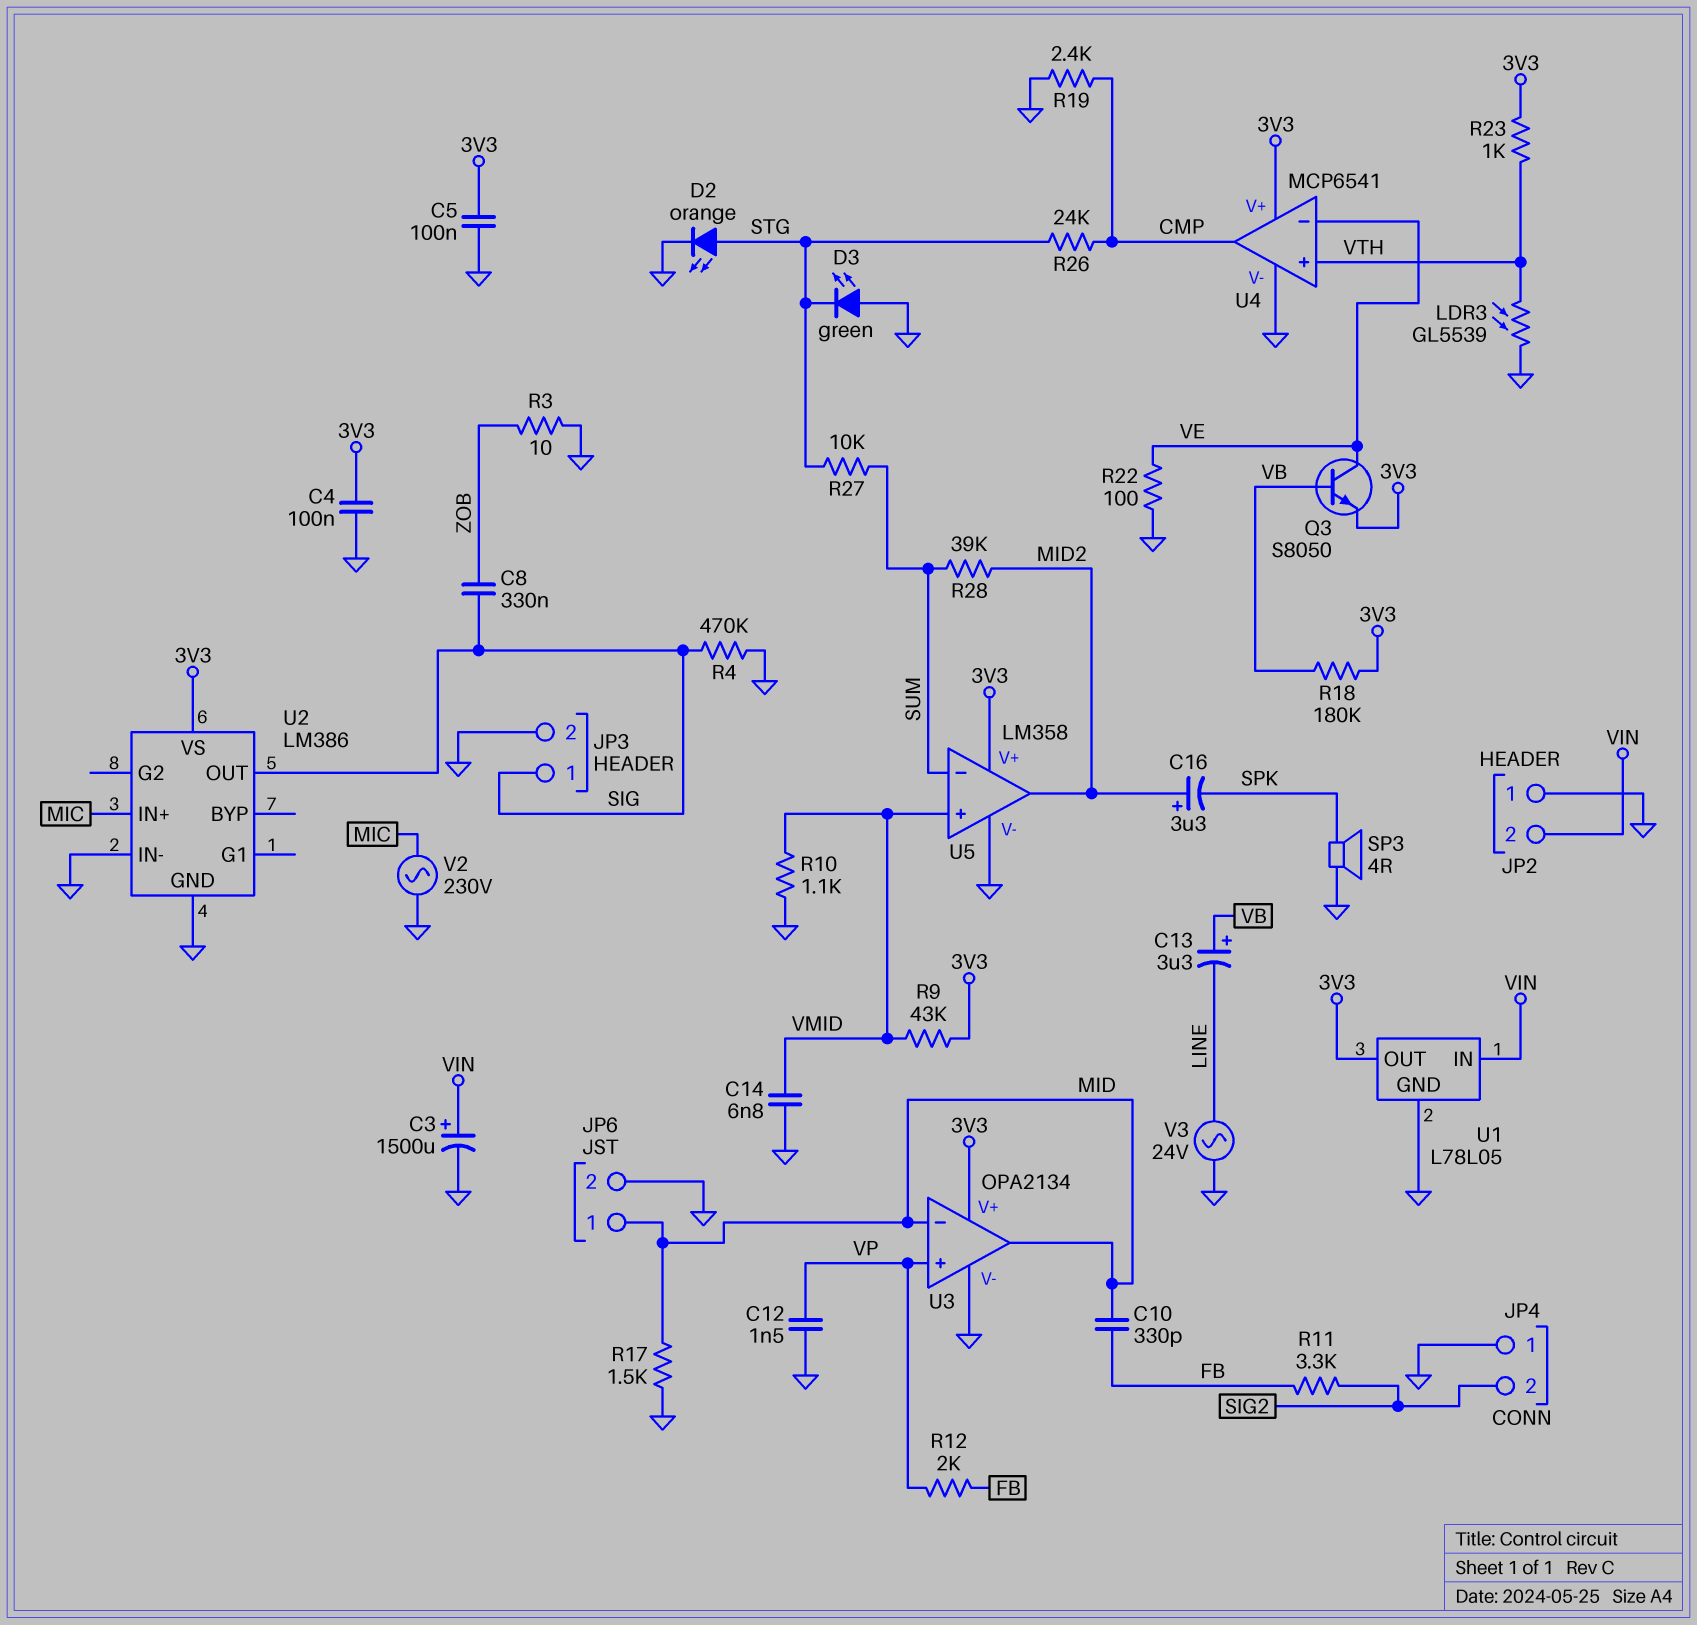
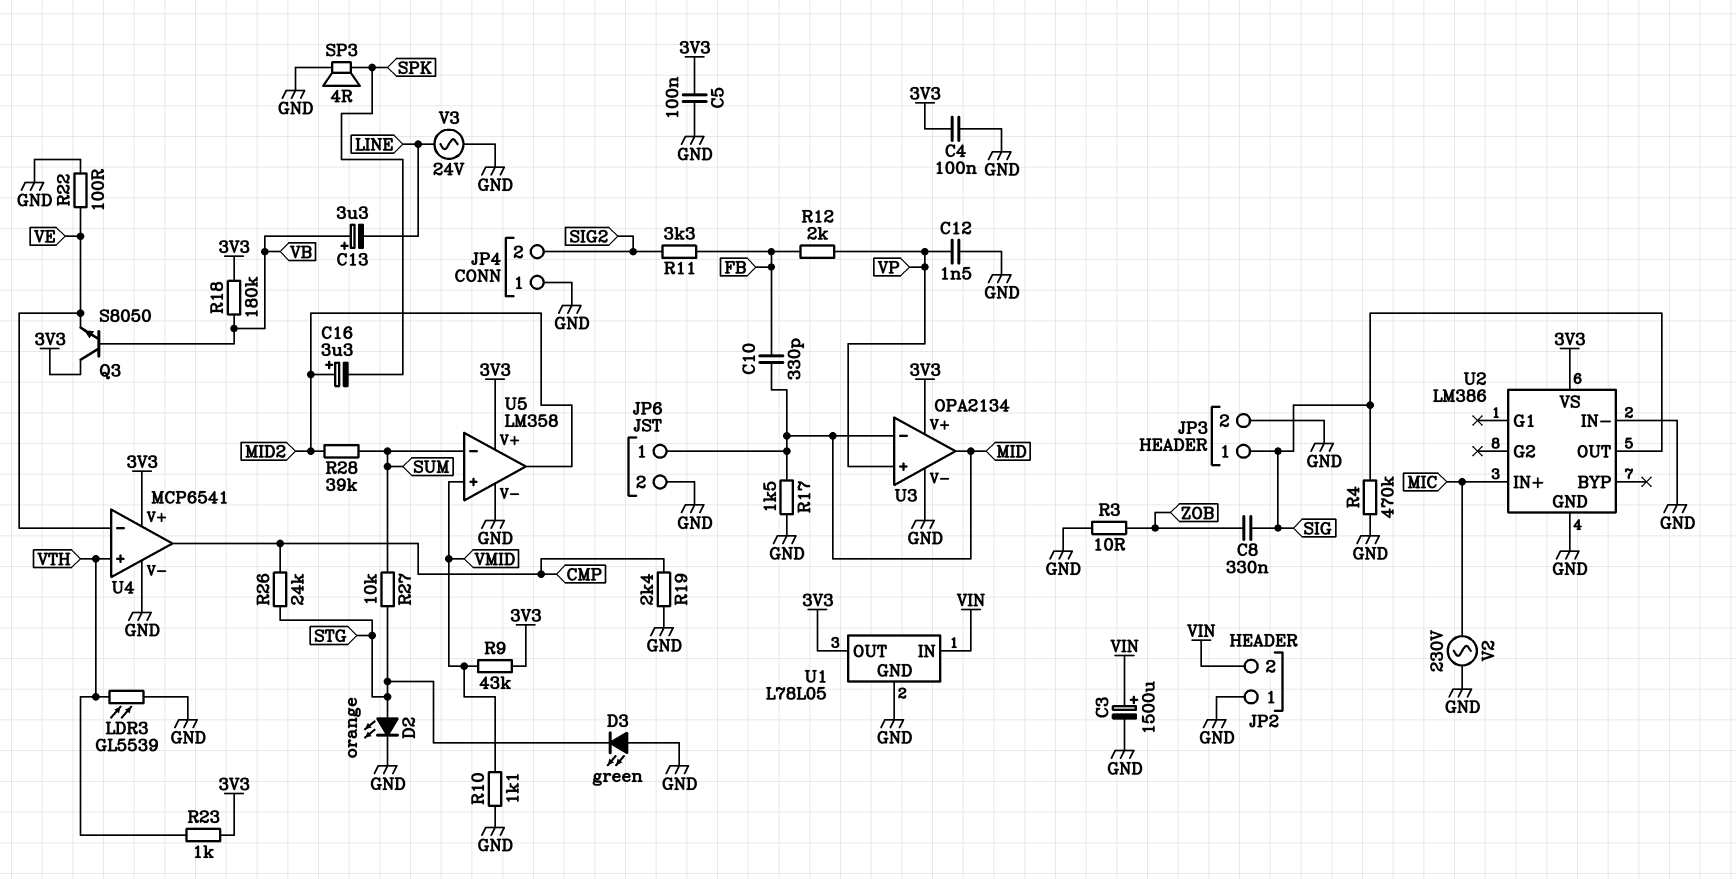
C14: 6.8nF (GND, VMID) -> none
Q3: NPN S8050 (B VB, C VE, E 3V3) -> NPN S8050 (B VB, C 3V3, E VE)

